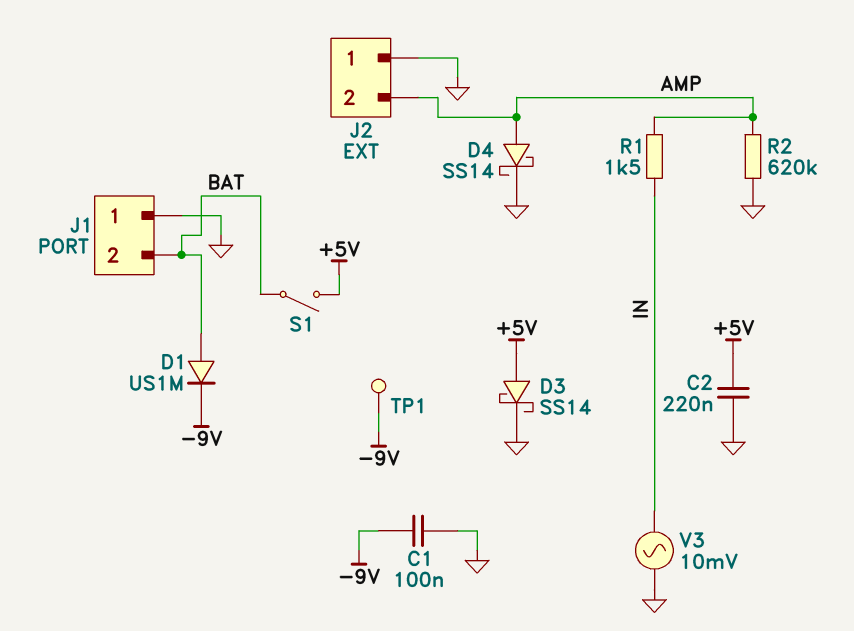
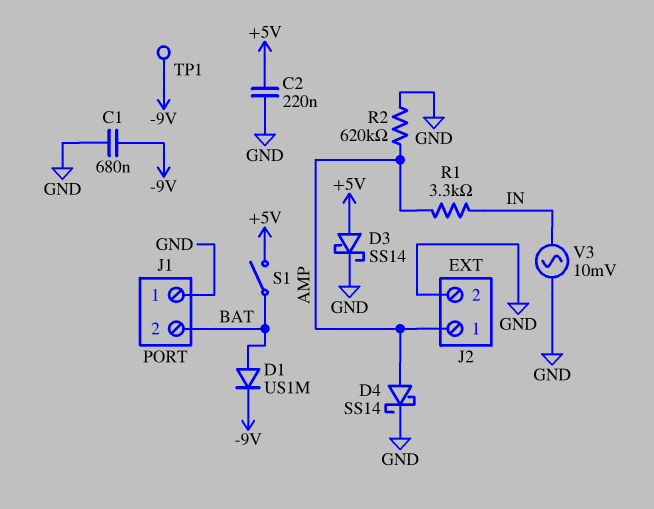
C1: 100nF (-9V, GND) -> 680nF (-9V, GND)
J2 pin 1: GND -> AMP
J2 pin 2: AMP -> GND
R1: 1.5k (AMP, IN) -> 3.3k (AMP, IN)

